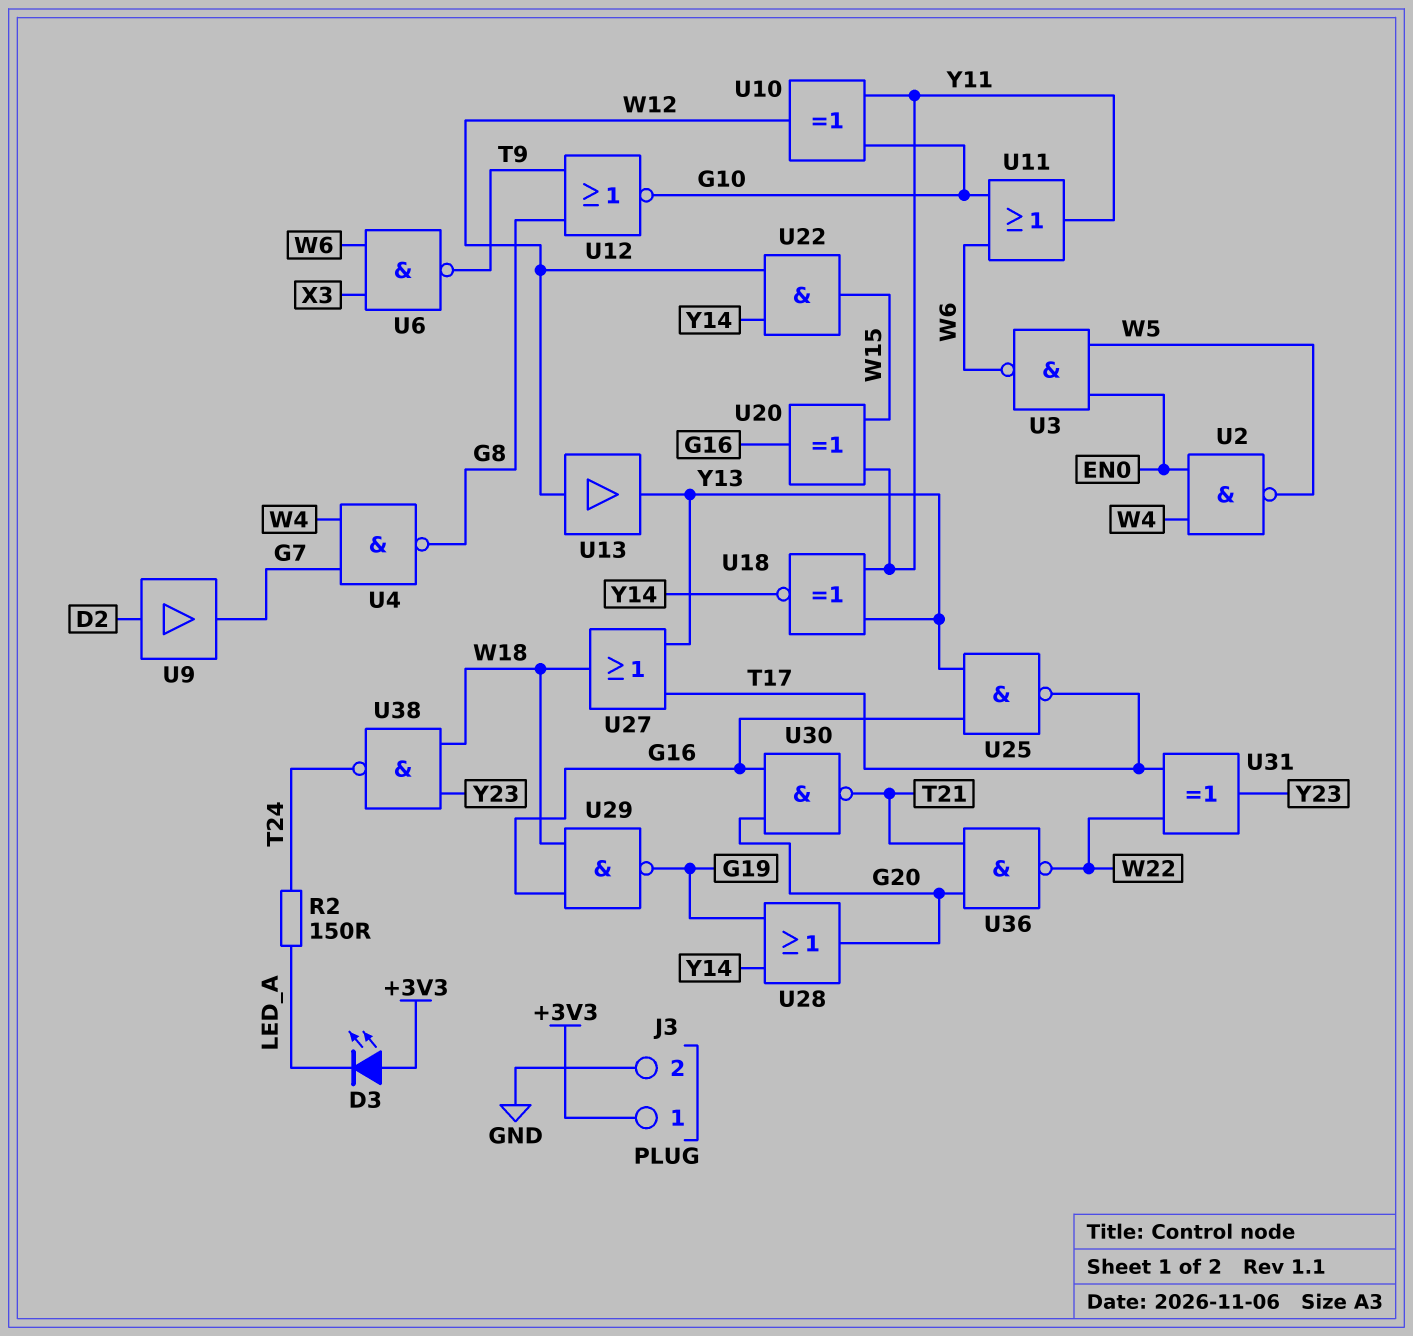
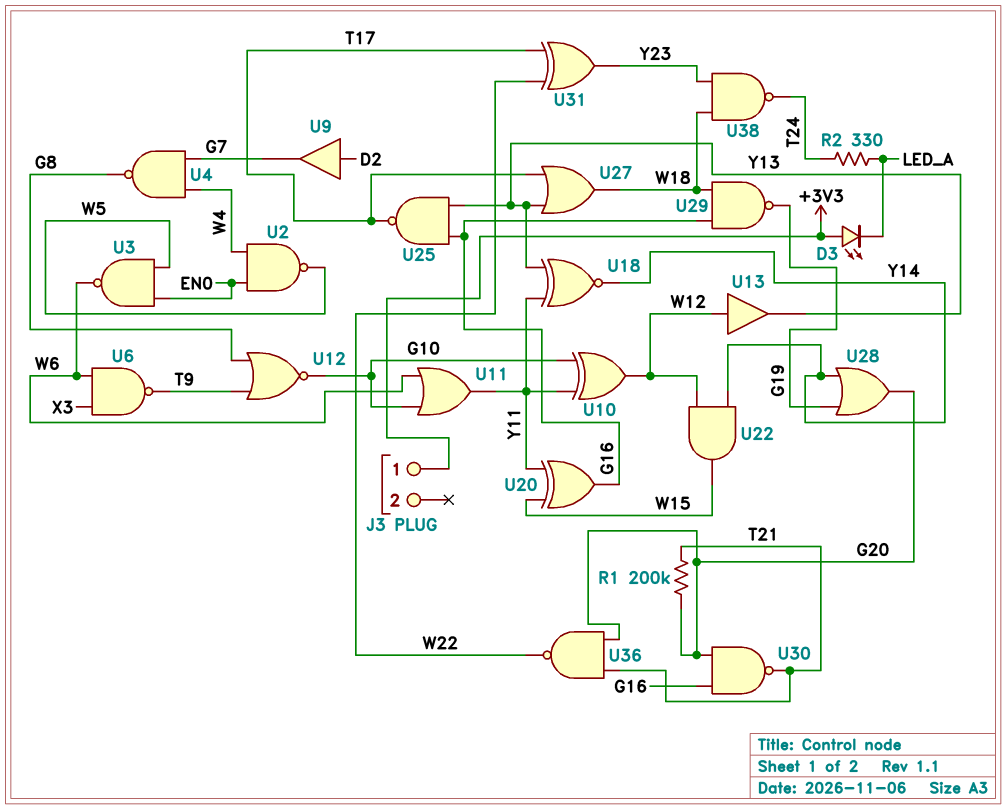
J3 pin 2: GND -> none
R1: none -> 200k (G20, T21)
R2: 150 (LED_A, T24) -> 330 (LED_A, T24)

